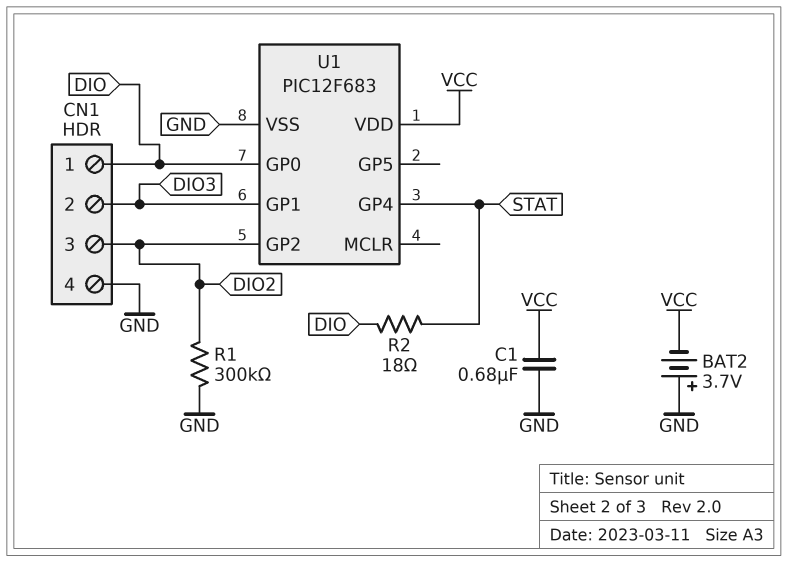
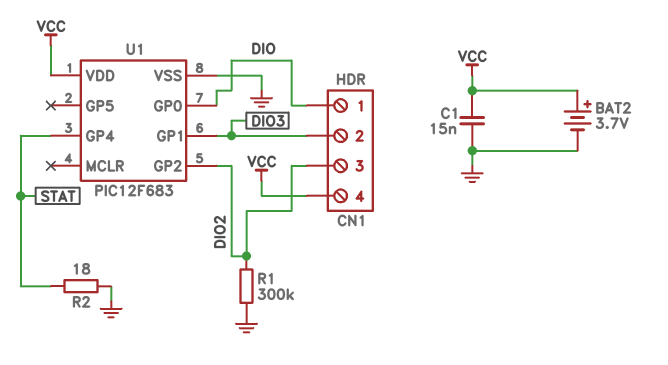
BAT2: 3.7V (plus GND, minus VCC) -> 3.7V (plus VCC, minus GND)
C1: 680nF (GND, VCC) -> 15nF (GND, VCC)
CN1 pin 4: GND -> VCC
R2: 18 (DIO, STAT) -> 18 (GND, STAT)

